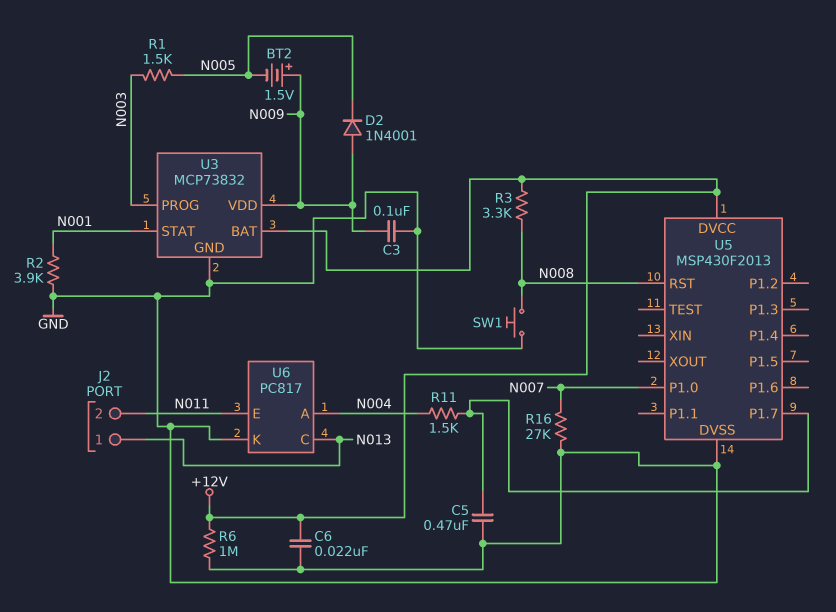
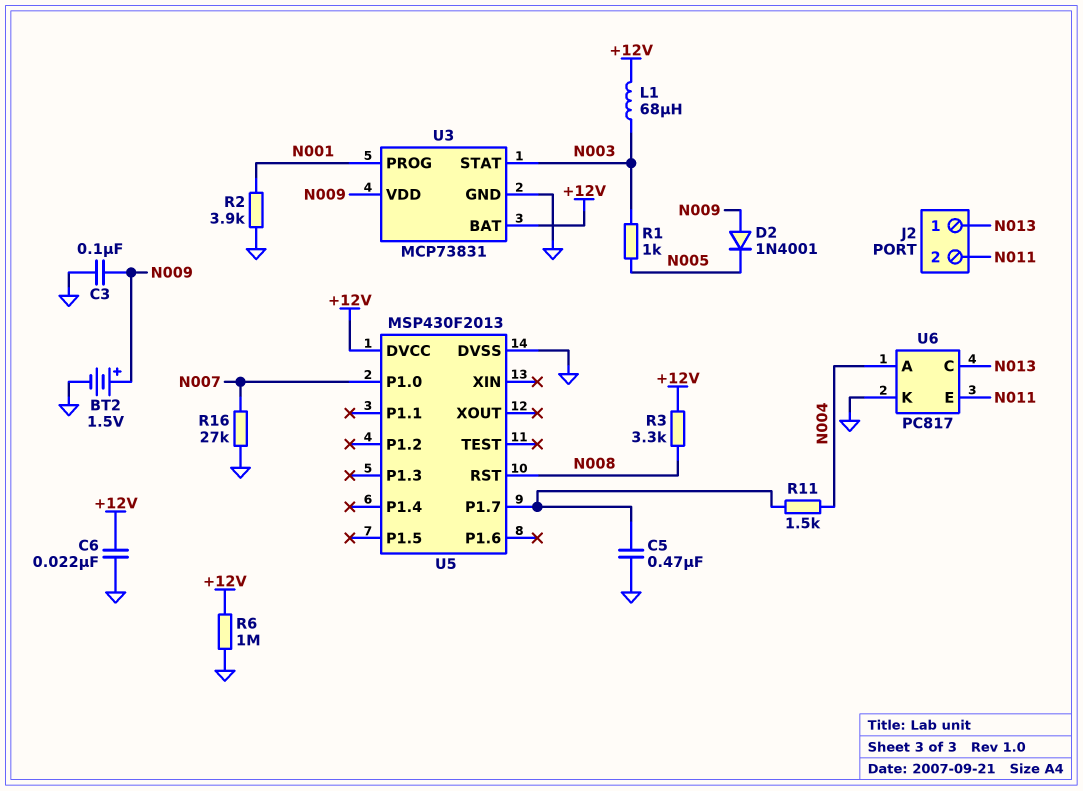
BT2: 1.5V (plus N009, minus N005) -> 1.5V (plus N009, minus GND)
L1: none -> 68uH (+12V, N003)
R1: 1.5k (N003, N005) -> 1k (N003, N005)
SW1: button (GND, N008) -> none
U3: MCP73832 -> MCP73831
U3 pin PROG: N003 -> N001
U3 pin STAT: N001 -> N003

